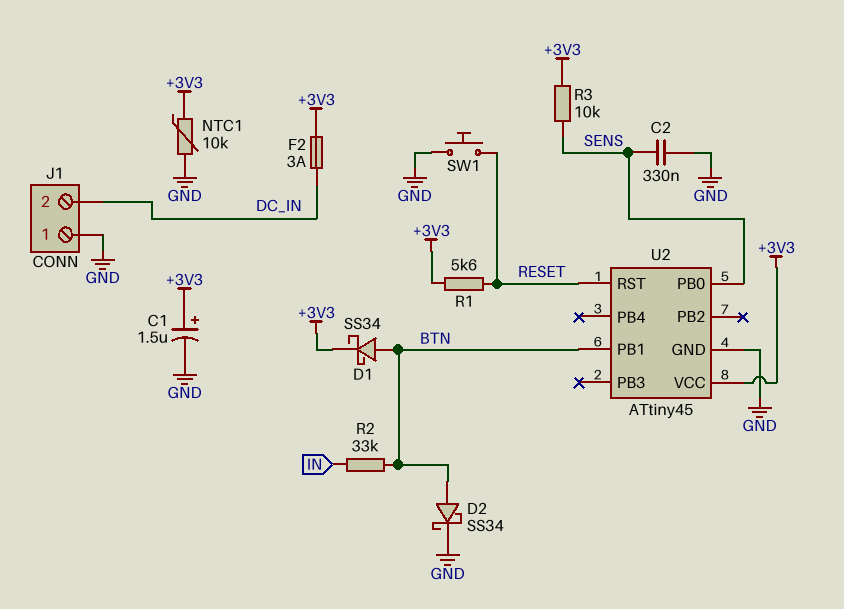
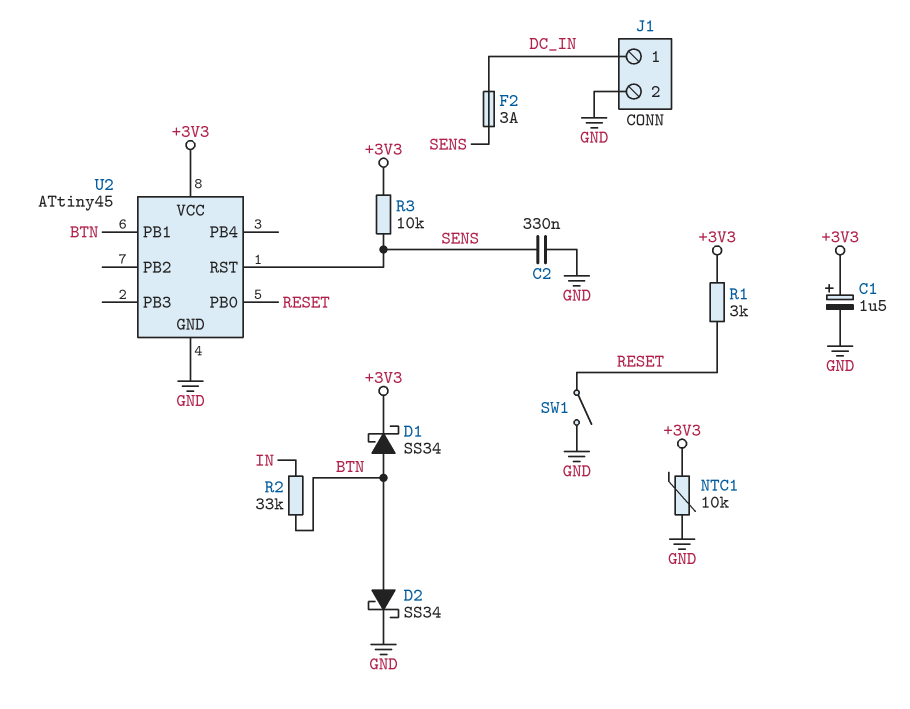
F2: 3A (+3V3, DC_IN) -> 3A (DC_IN, SENS)
J1 pin 1: GND -> DC_IN
J1 pin 2: DC_IN -> GND
R1: 5.6k (+3V3, RESET) -> 3k (+3V3, RESET)
SW1: button (GND, RESET) -> switch (GND, RESET)
U2 pin PB0: SENS -> RESET
U2 pin RST: RESET -> SENS

